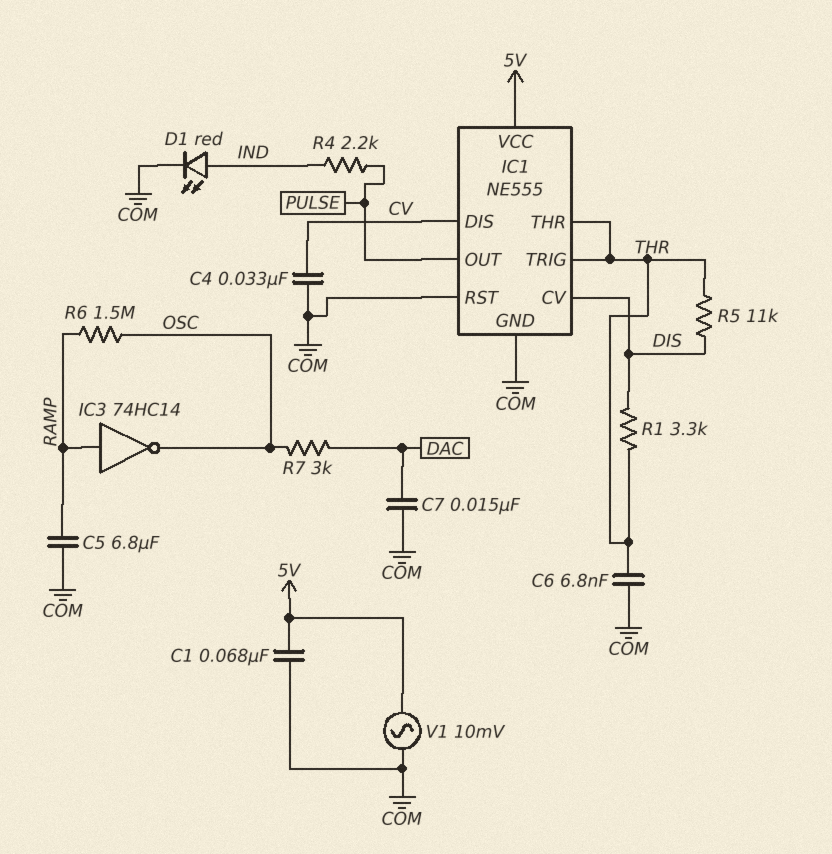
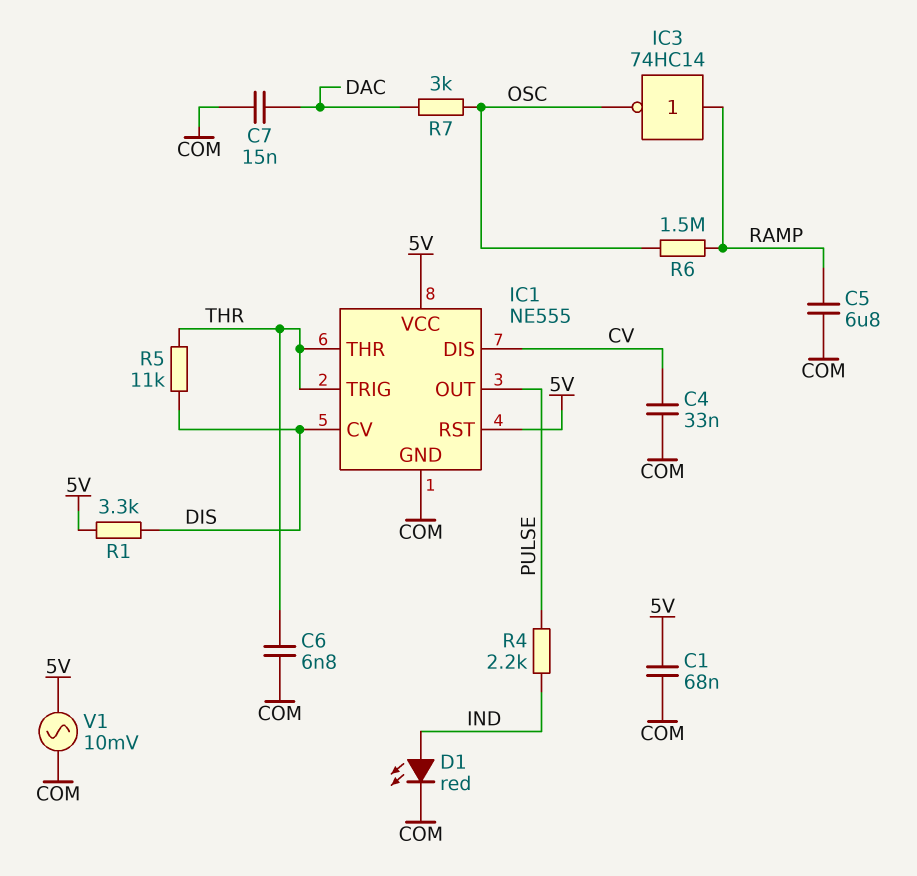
IC1 pin RST: COM -> 5V
R1: 3.3k (DIS, THR) -> 3.3k (5V, DIS)

